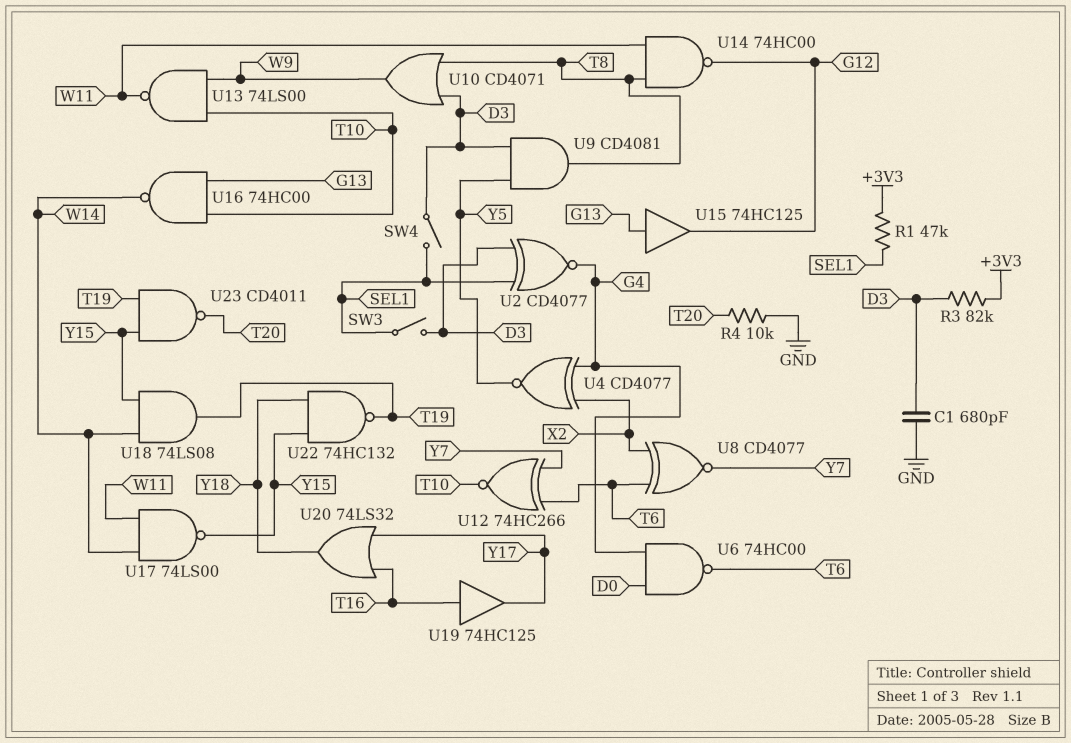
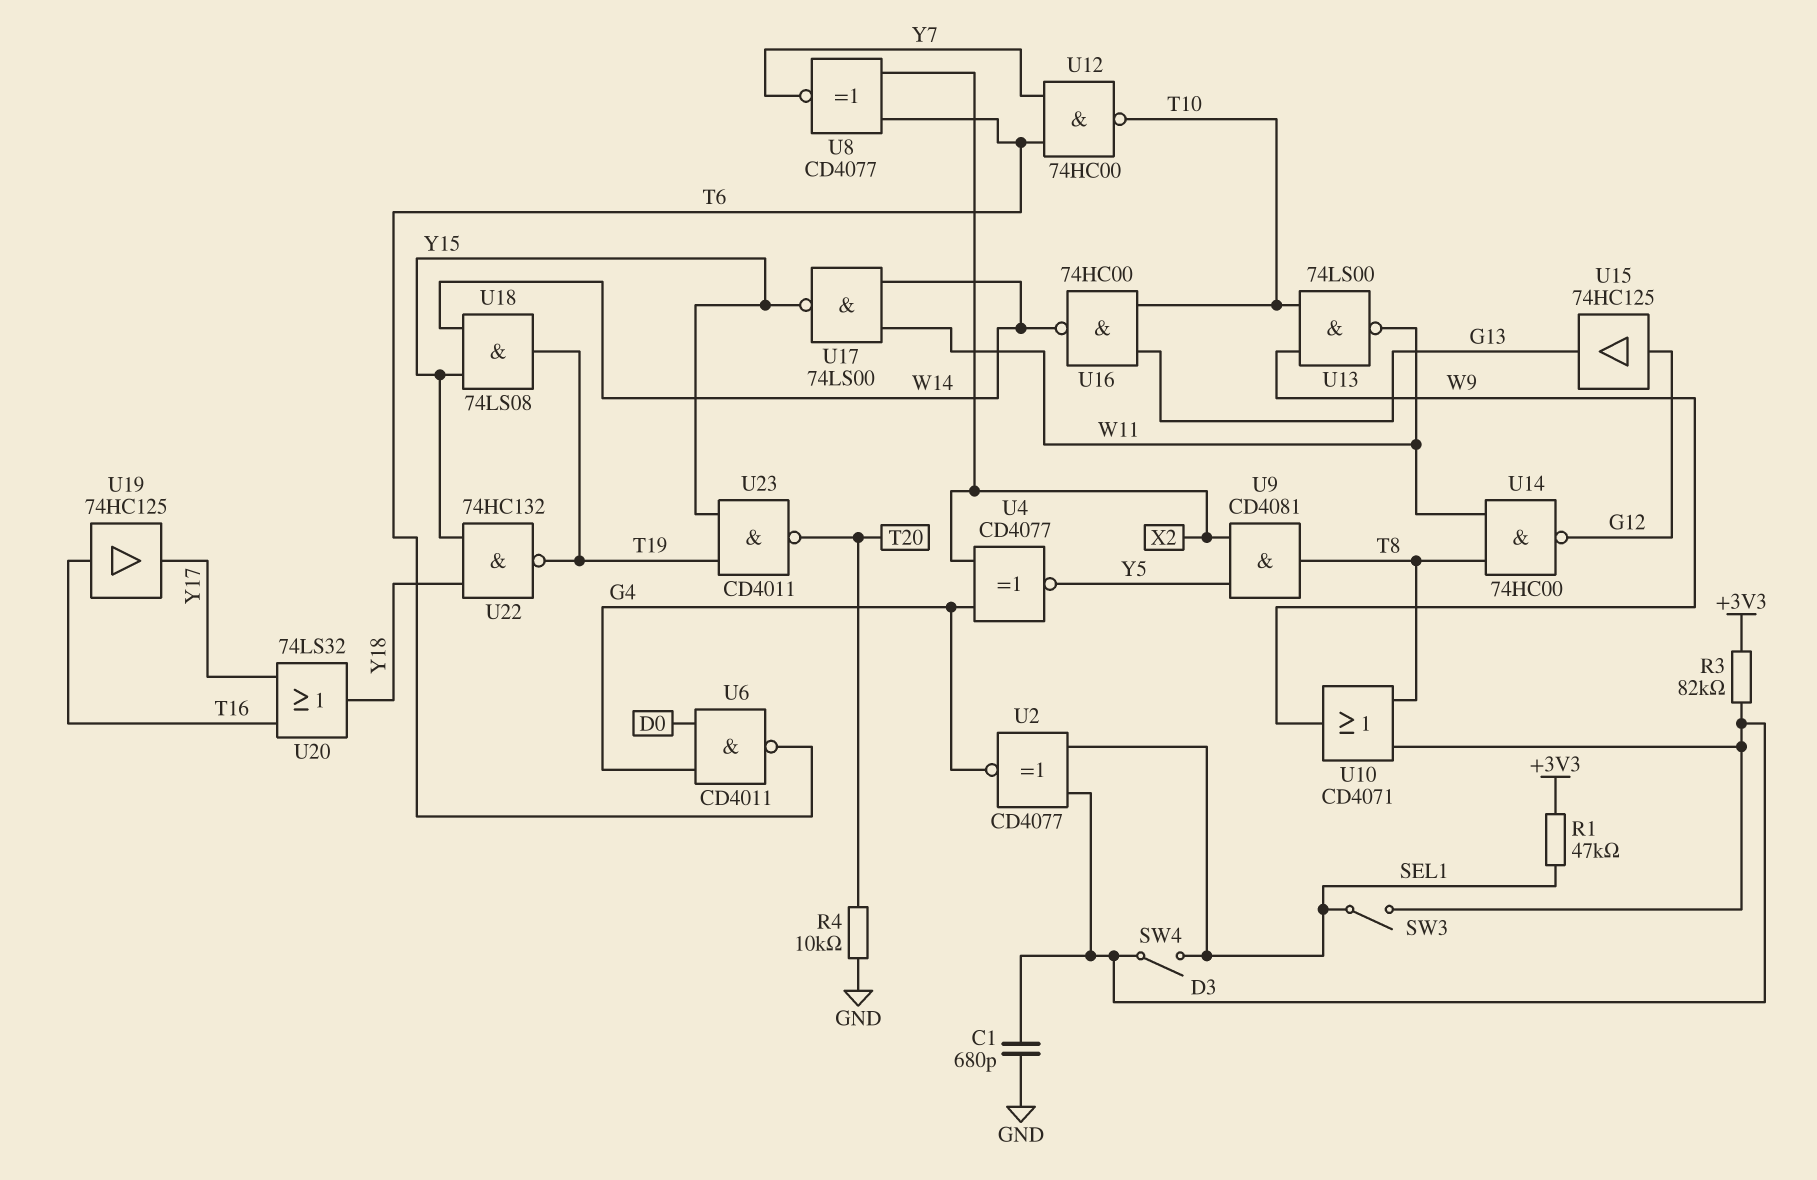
U6: NAND 74HC00 (in D0, in G4, out T6) -> NAND CD4011 (in D0, in G4, out T6)
U9: AND CD4081 (in D3, in Y5, out T8) -> AND CD4081 (in X2, in Y5, out T8)
U12: XNOR 74HC266 (in T6, in Y7, out T10) -> NAND 74HC00 (in T6, in Y7, out T10)
U15: buffer 74HC125 (in G13, out G12) -> buffer 74HC125 (in G12, out G13)

